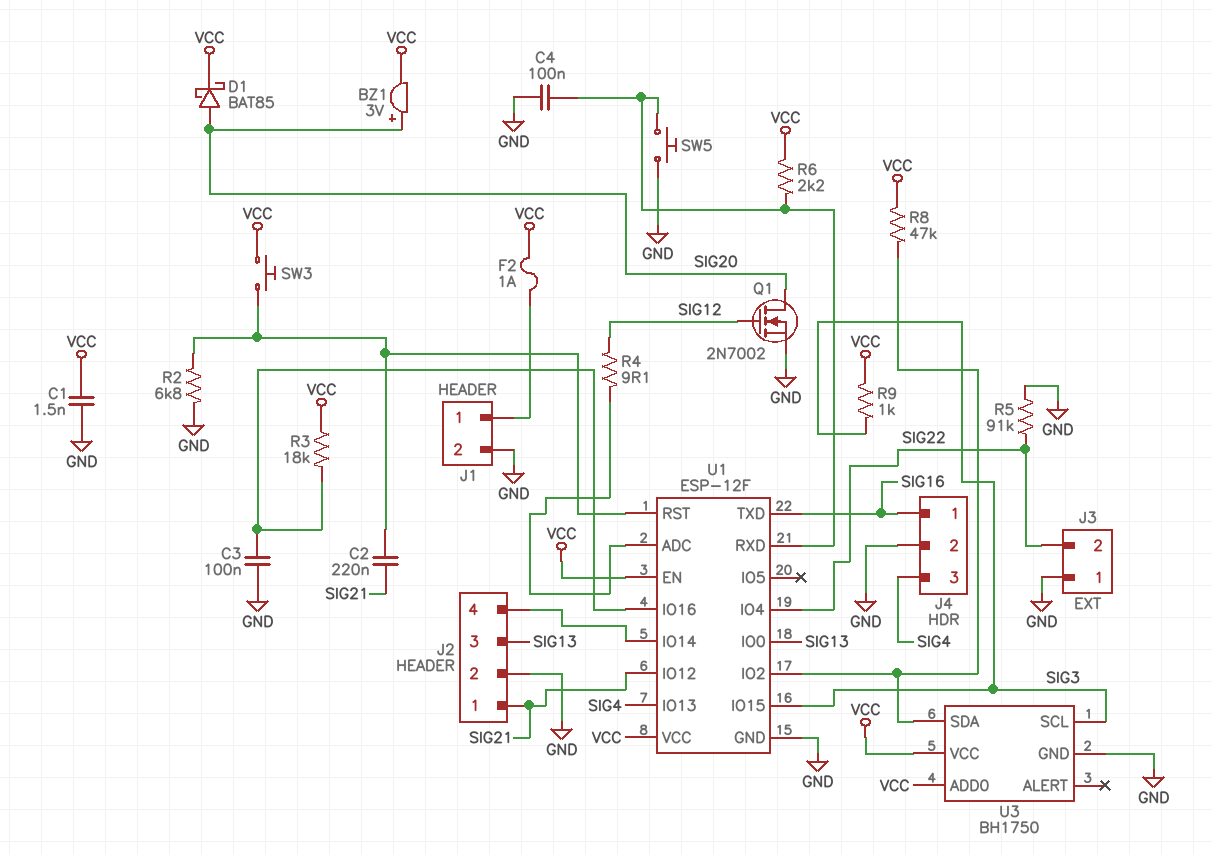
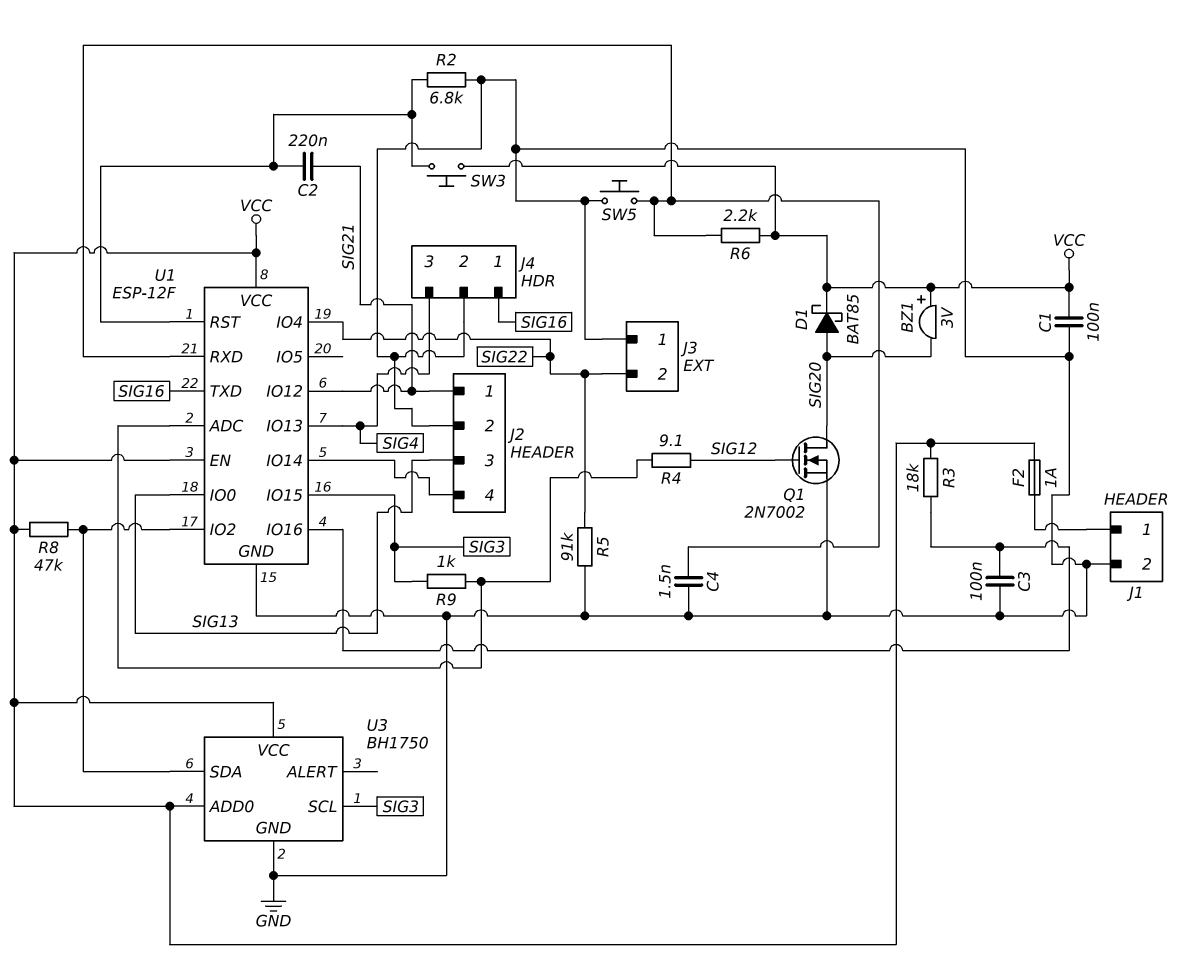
BZ1: buzzer 3V (plus SIG20, minus VCC) -> buzzer 3V (plus VCC, minus SIG20)
C1: 1.5nF (GND, VCC) -> 100nF (GND, VCC)
C4: 100nF (GND, U1/RXD) -> 1.5nF (GND, U1/RXD)
R9: 1k (SIG3, VCC) -> 1k (SIG3, U1/ADC)

